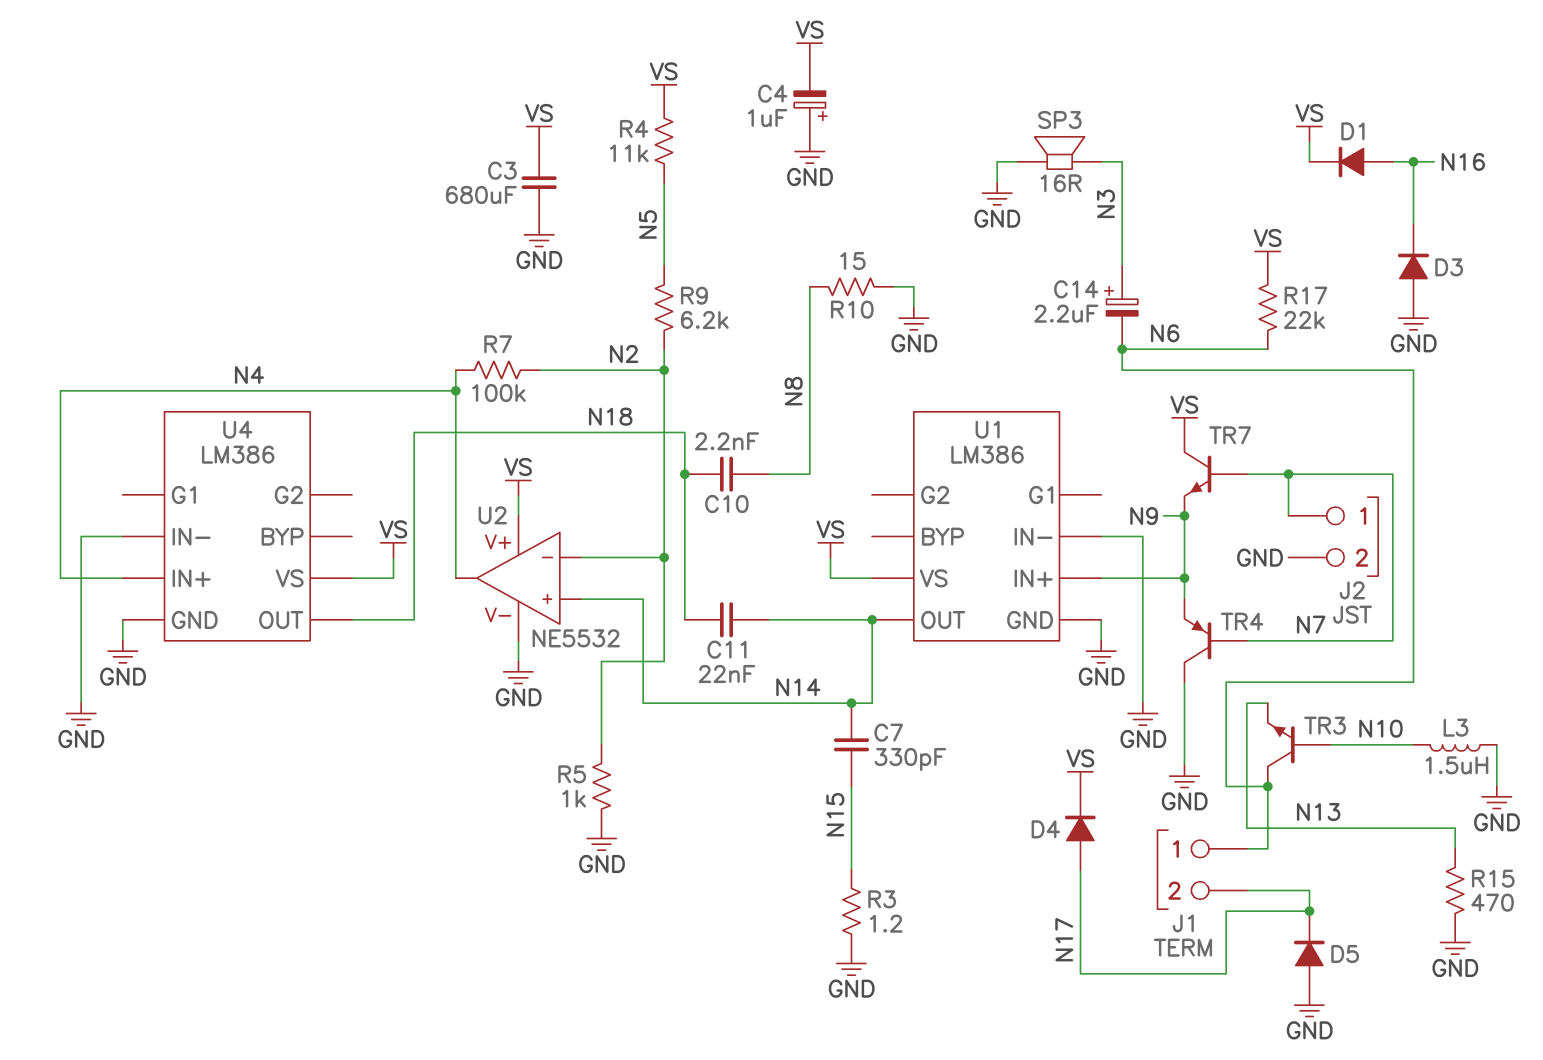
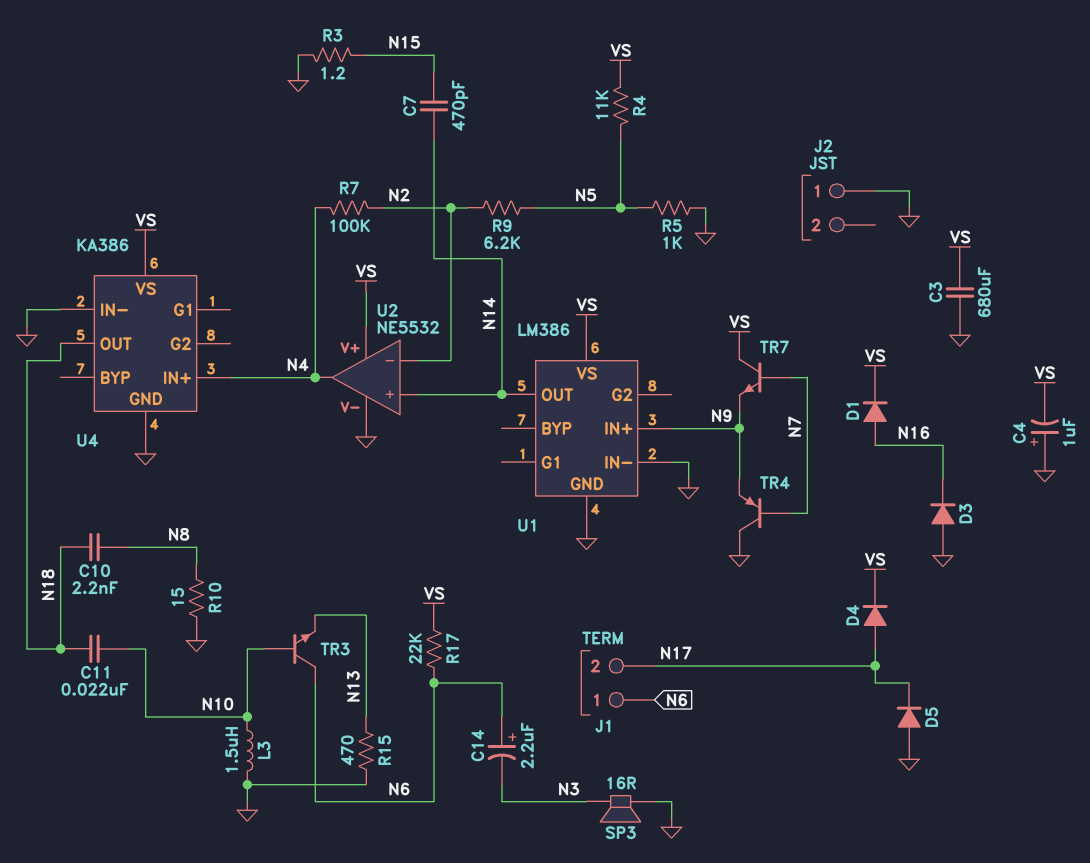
C7: 330pF (N14, N15) -> 470pF (N14, N15)
C11: 22nF (N14, N18) -> 22nF (N10, N18)
C14: 2.2uF (plus N3, minus N6) -> 2.2uF (plus N6, minus N3)
J2 pin 1: N7 -> GND
J2 pin 2: GND -> none
R5: 1k (GND, N2) -> 1k (GND, N5)
U4: LM386 -> KA386

